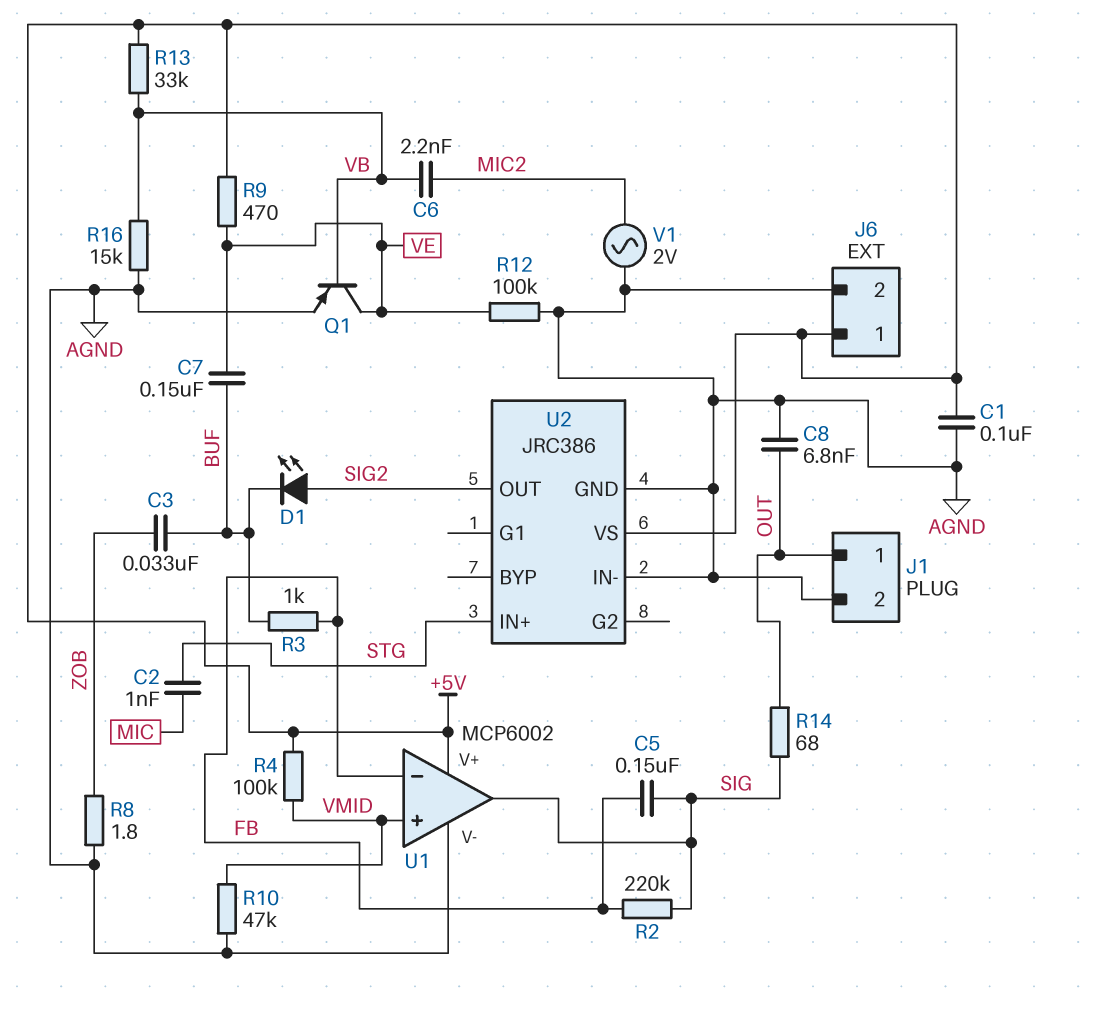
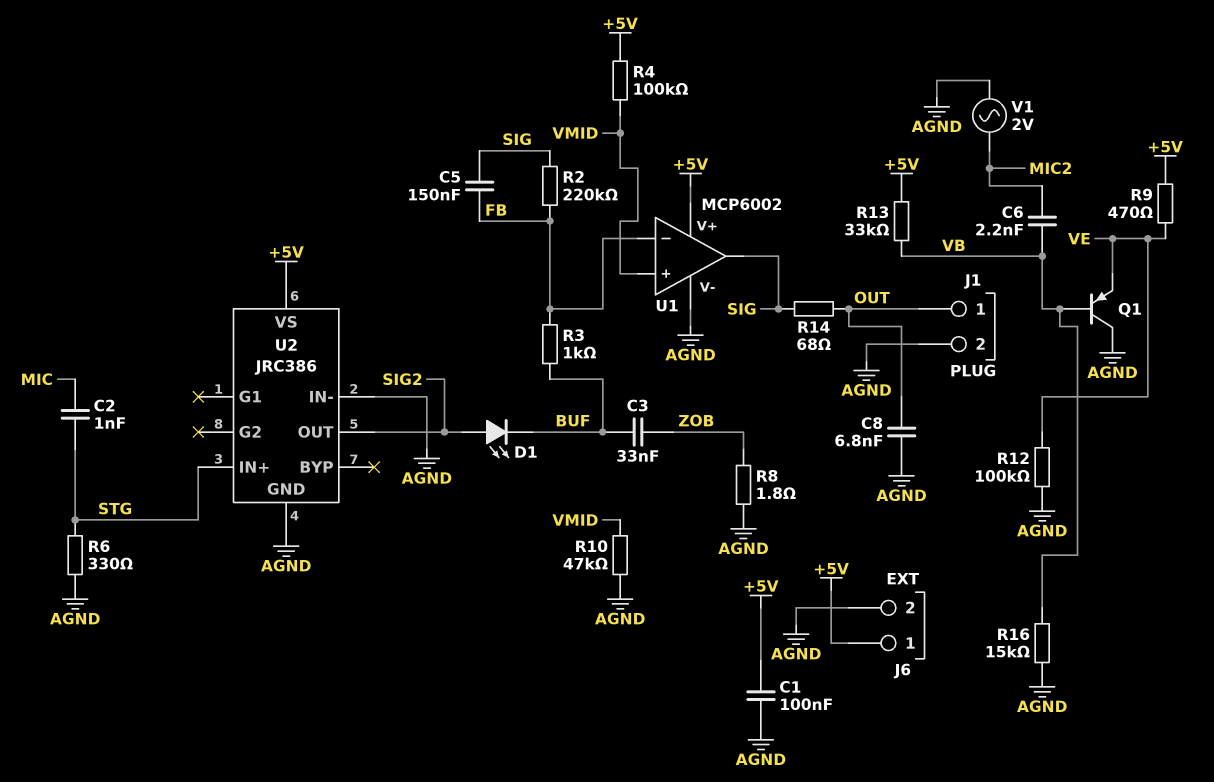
C7: 150nF (BUF, VE) -> none
Q1: PNP (B VB, C VE, E AGND) -> PNP (B VB, C AGND, E VE)
R6: none -> 330 (AGND, STG)

